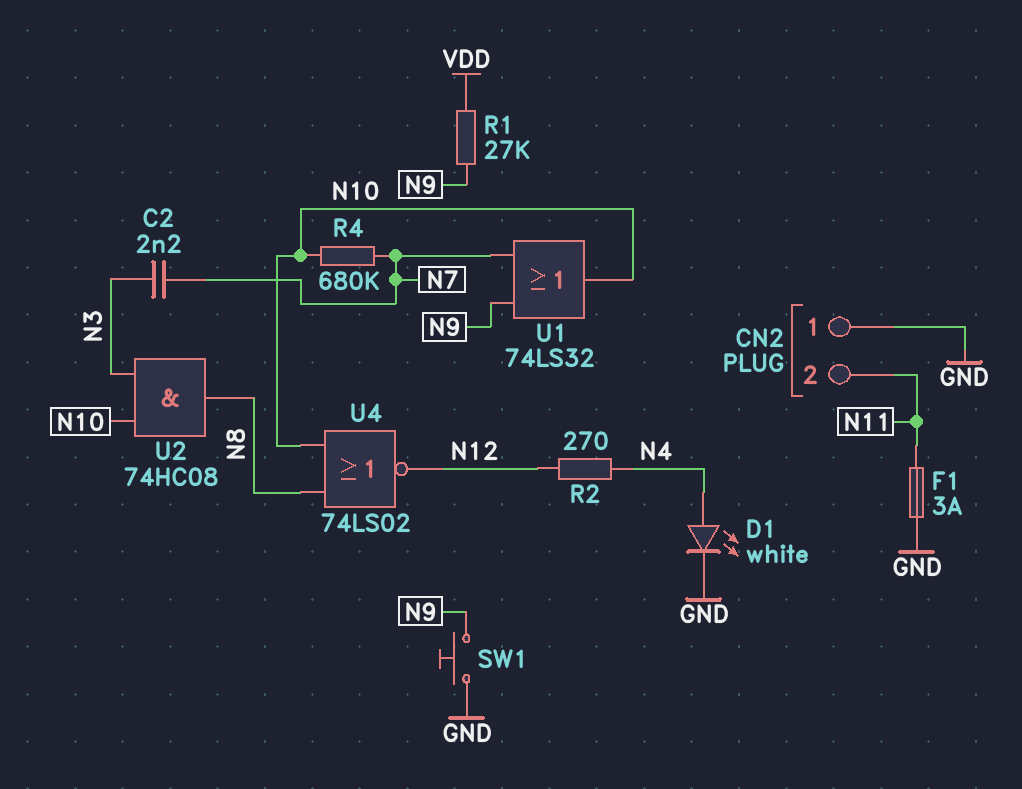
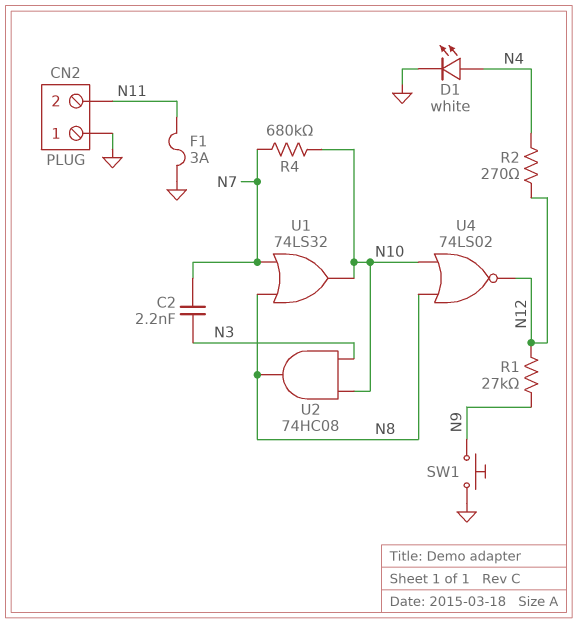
R1: 27k (N9, VDD) -> 27k (N9, N12)
U1: OR 74LS32 (in N7, in N9, out N10) -> OR 74LS32 (in N7, in N8, out N10)

